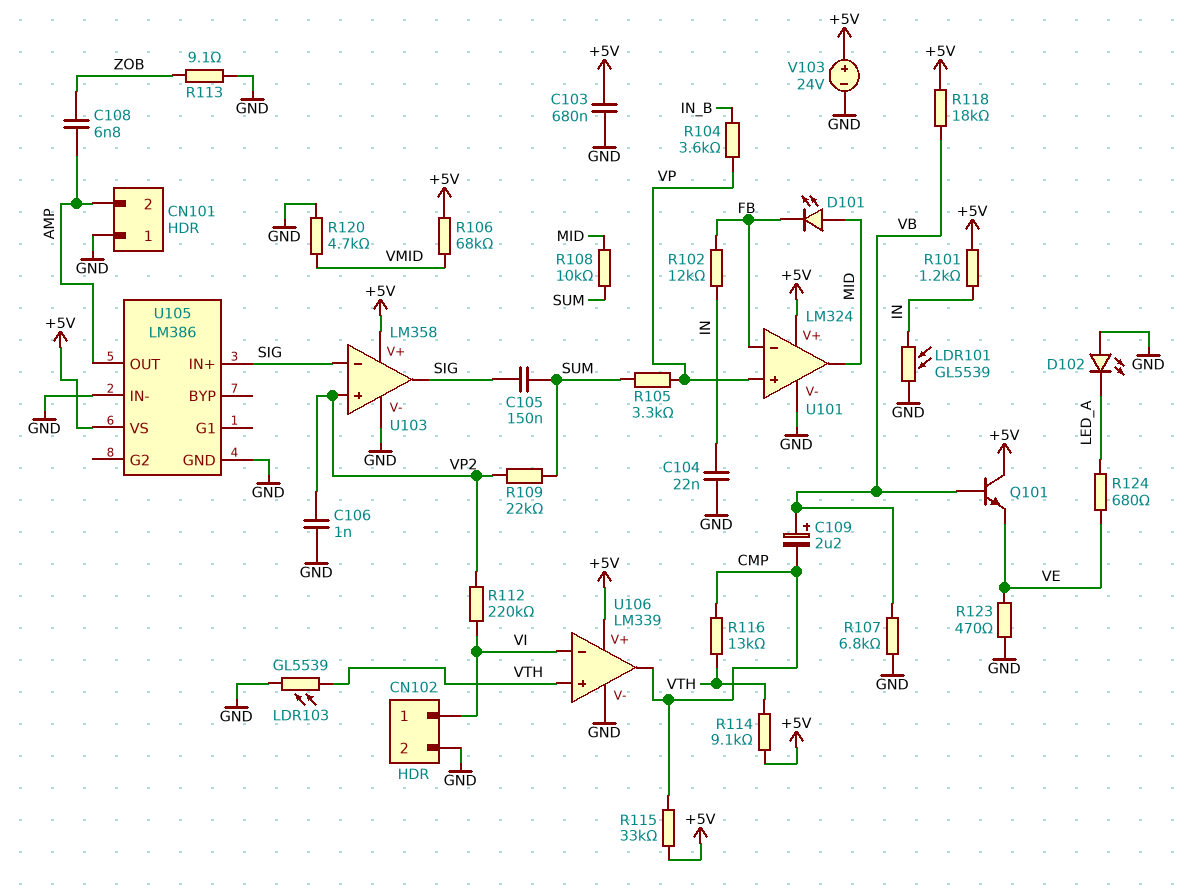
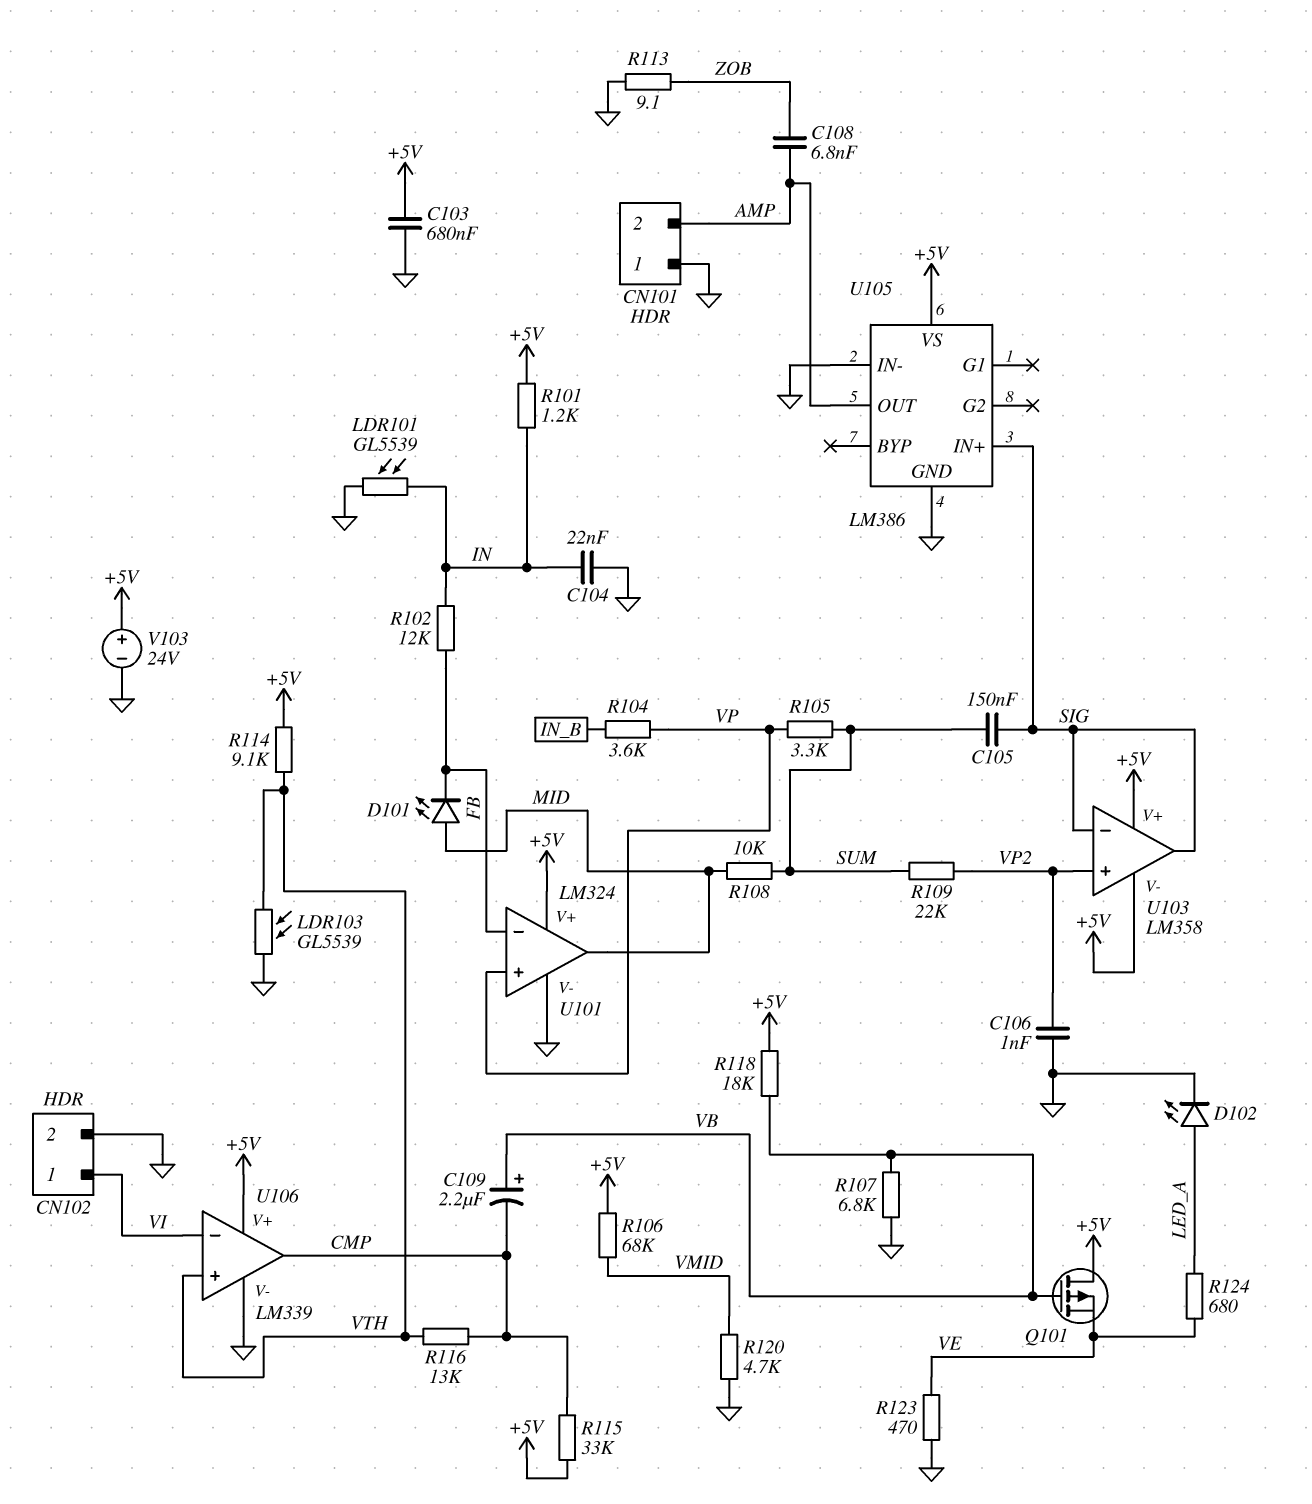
D102: LED (A GND, K LED_A) -> LED (A LED_A, K GND)
Q101: NPN (B VB, C +5V, E VE) -> PMOS (G VB, D +5V, S VE)
R112: 220k (VI, VP2) -> none
U103 pin V-: GND -> +5V

